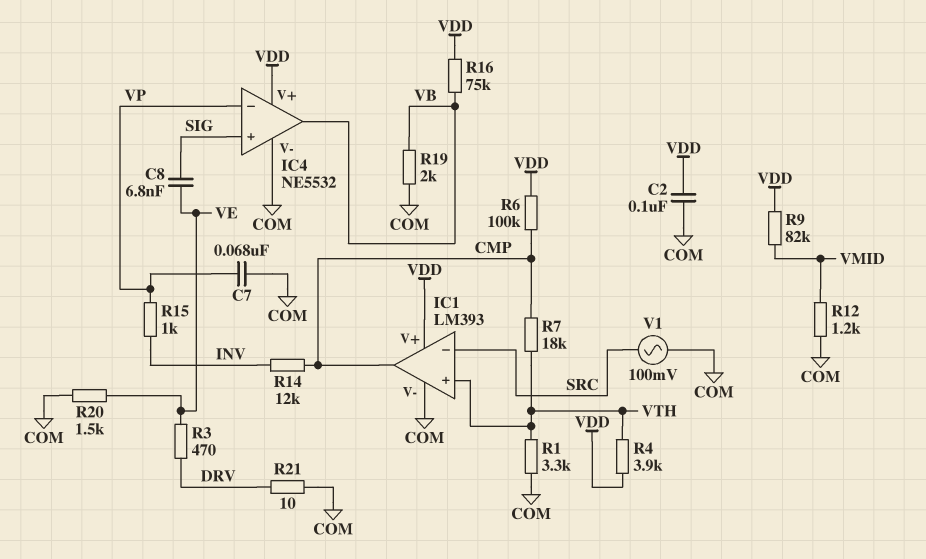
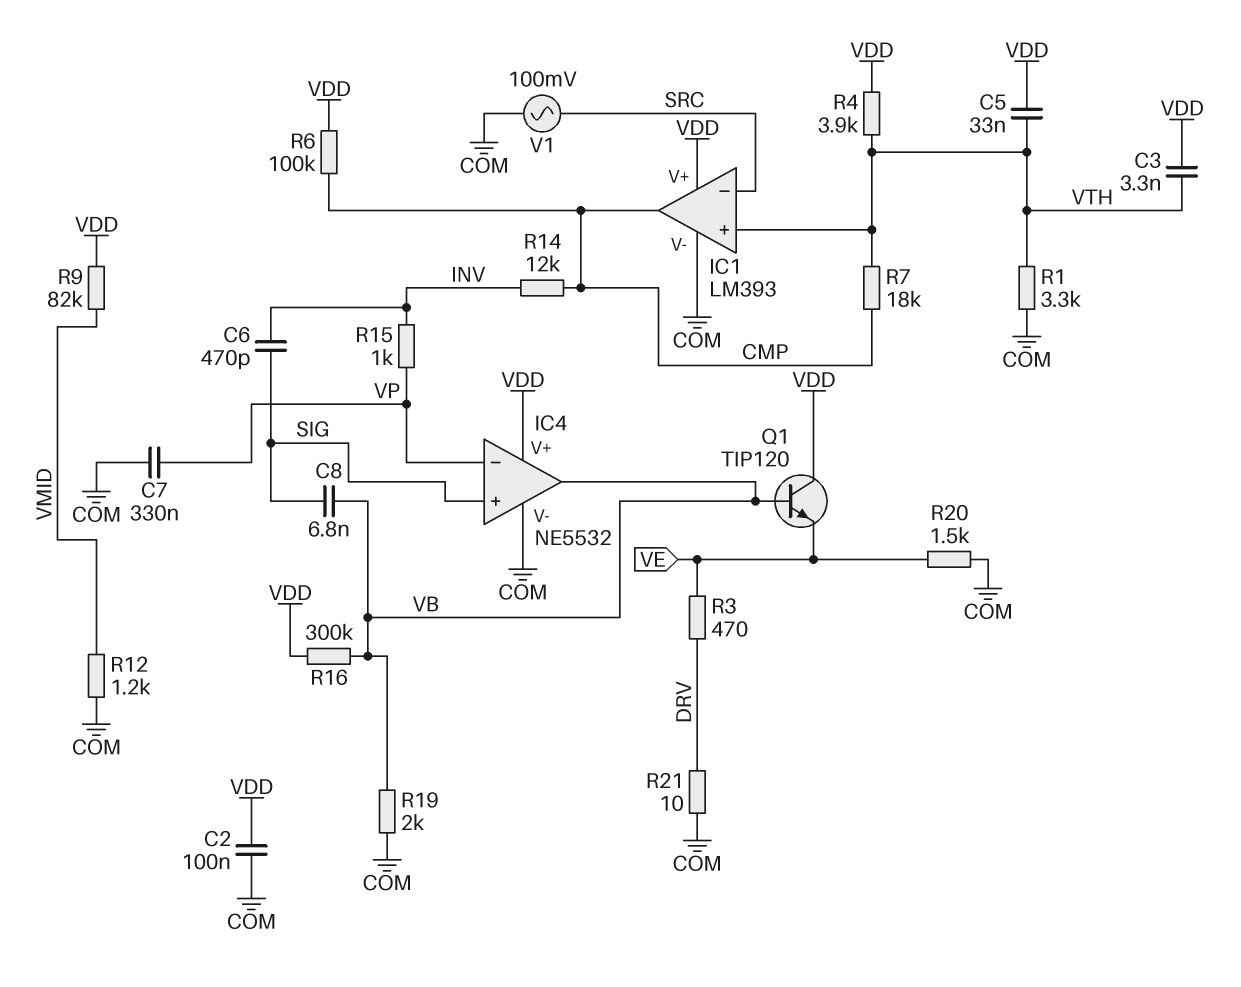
C3: none -> 3.3nF (VDD, VTH)
C5: none -> 33nF (VDD, VTH)
C6: none -> 470pF (INV, SIG)
C7: 68nF (COM, VP) -> 330nF (COM, VP)
C8: 6.8nF (SIG, VE) -> 6.8nF (SIG, VB)
Q1: none -> NPN TIP120 (B VB, C VDD, E VE)
R16: 75k (VB, VDD) -> 300k (VB, VDD)

